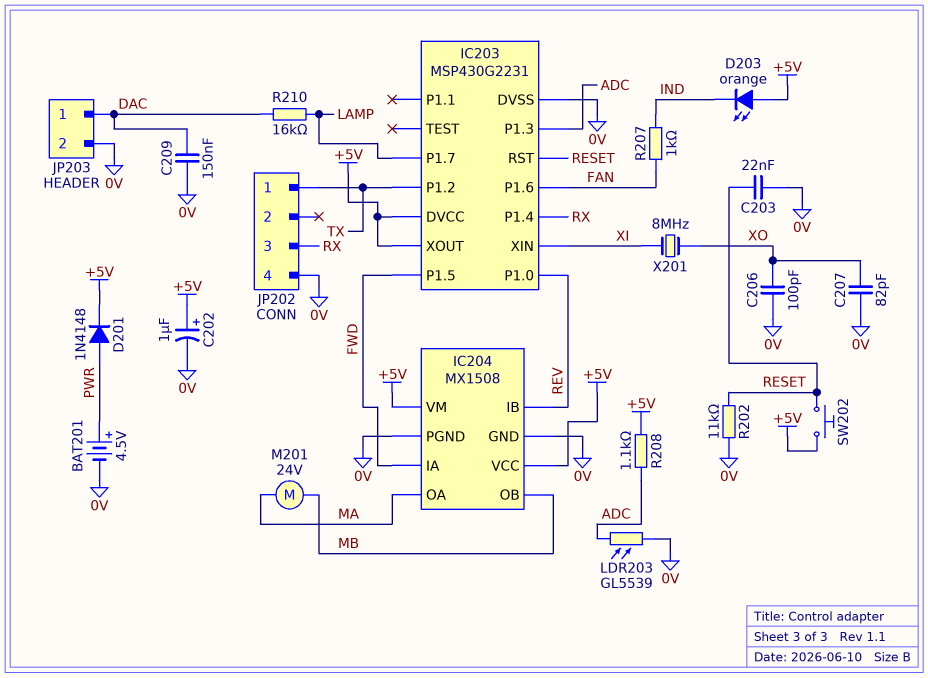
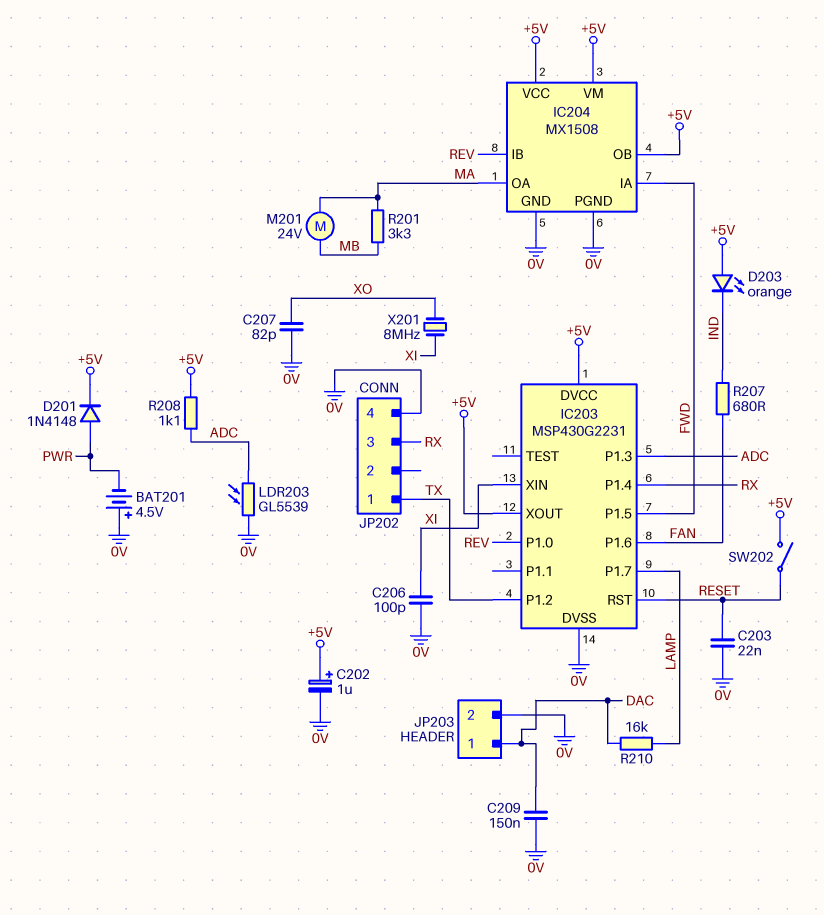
BAT201: 4.5V (plus PWR, minus 0V) -> 4.5V (plus 0V, minus PWR)
C206: 100pF (0V, XO) -> 100pF (0V, XI)
IC204 pin OB: MB -> +5V
R201: none -> 3.3k (MA, MB)
R202: 11k (0V, RESET) -> none
R207: 1k (FAN, IND) -> 680 (FAN, IND)
SW202: button (+5V, RESET) -> switch (+5V, RESET)

